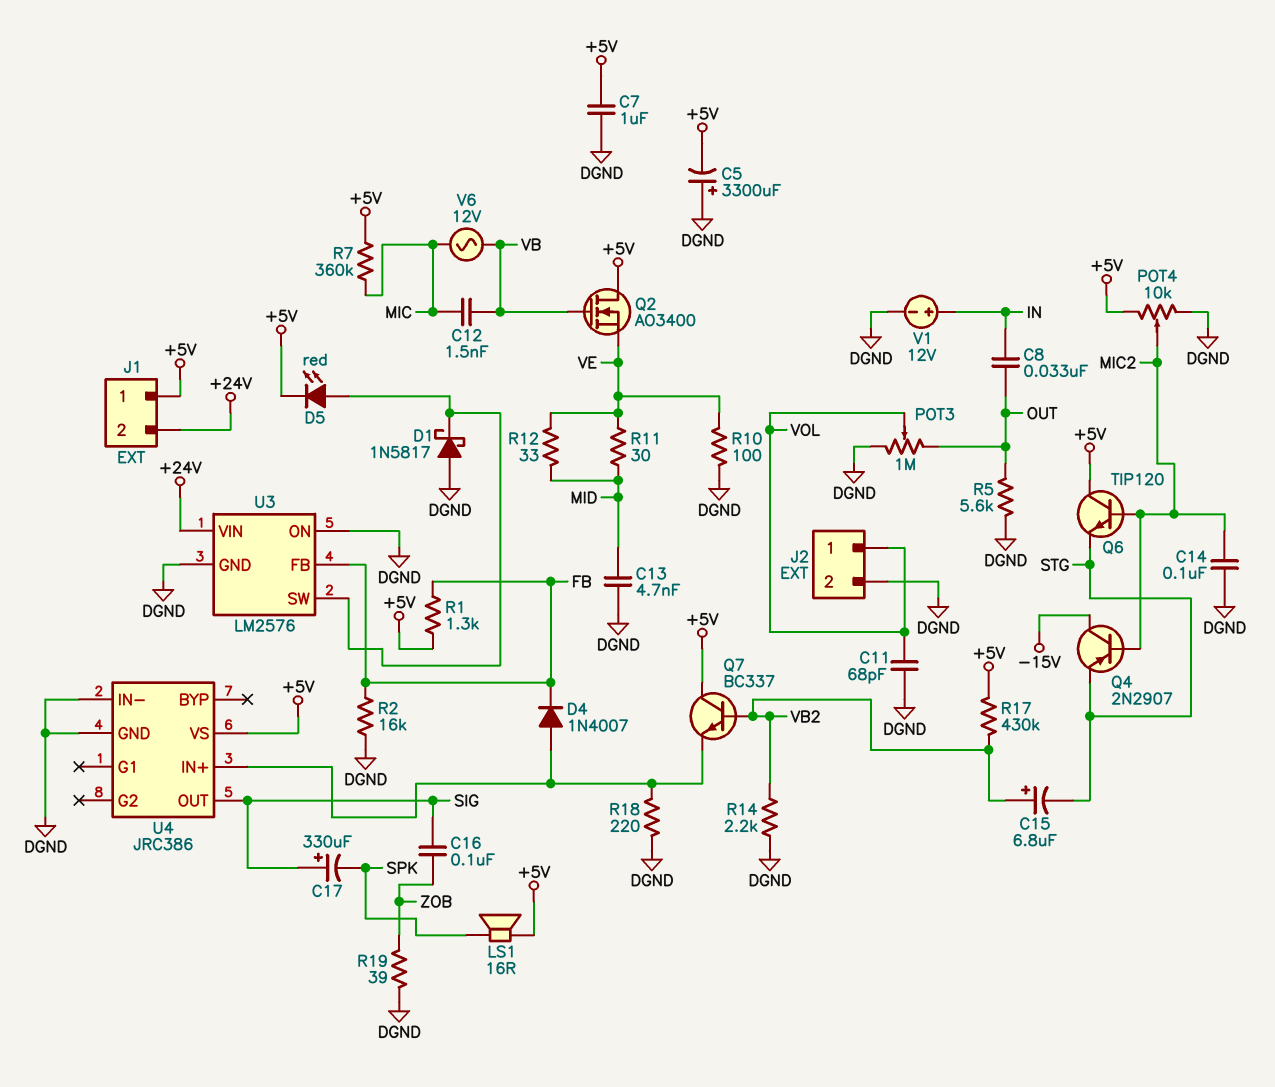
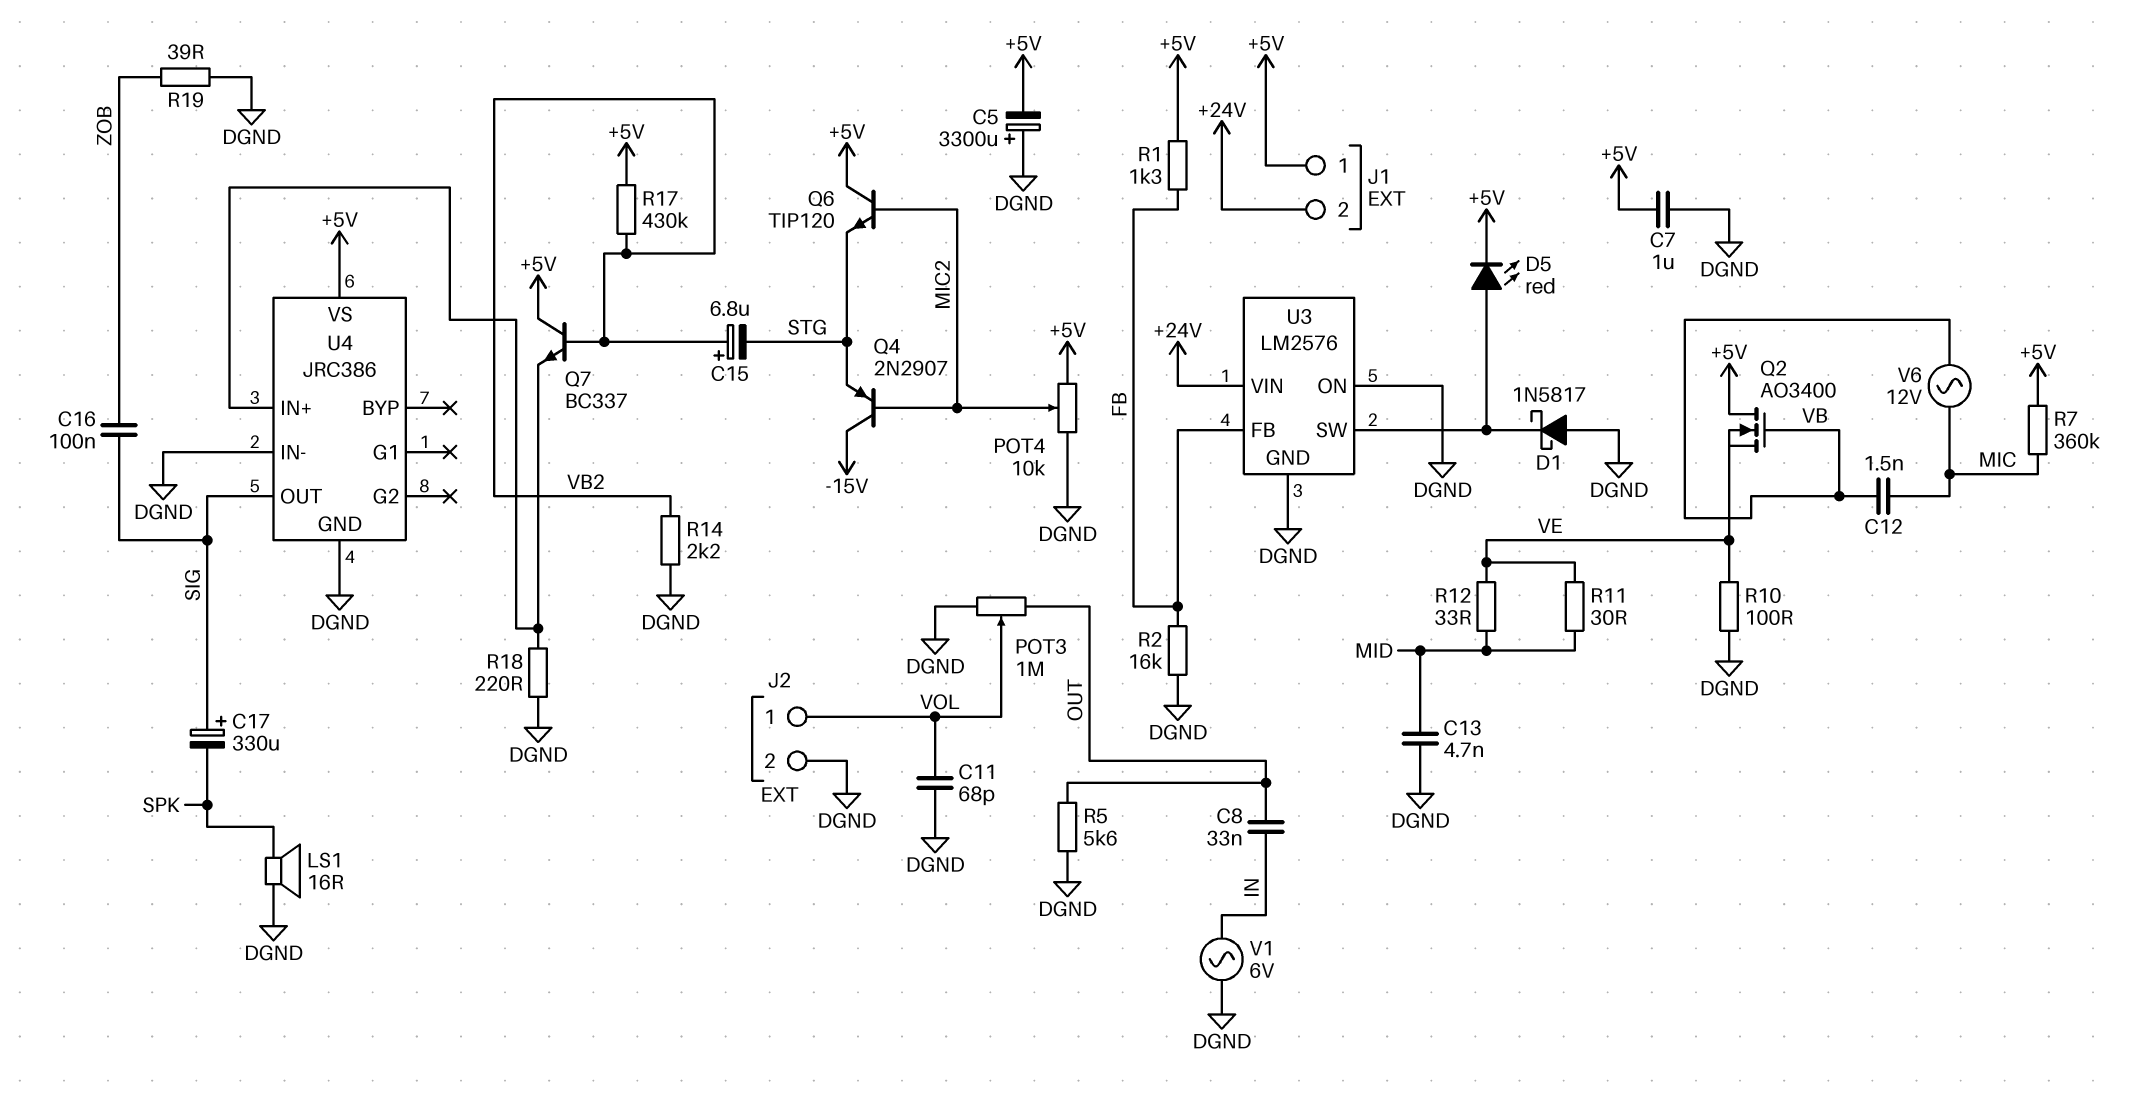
C14: 100nF (DGND, MIC2) -> none
D4: diode 1N4007 (A U4/IN+, K FB) -> none
LS1: speaker 16R (+5V, SPK) -> speaker 16R (DGND, SPK)
V1: 12V (plus IN, minus DGND) -> AC 6V (DGND, IN)

